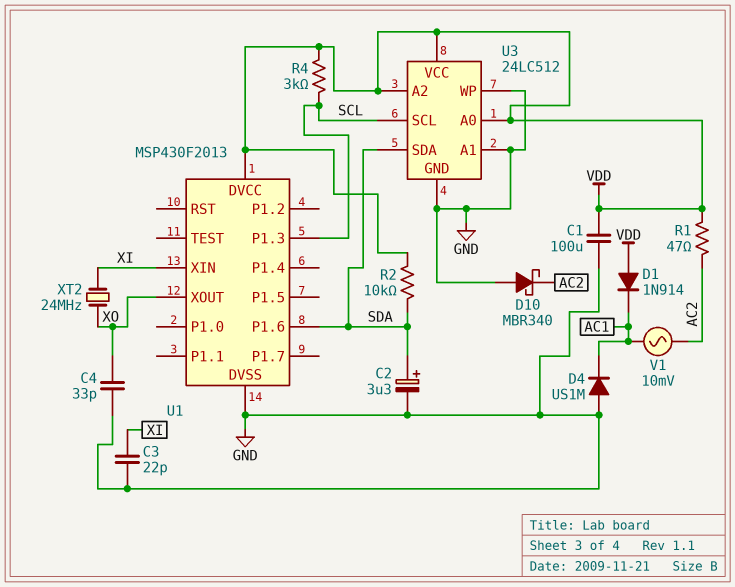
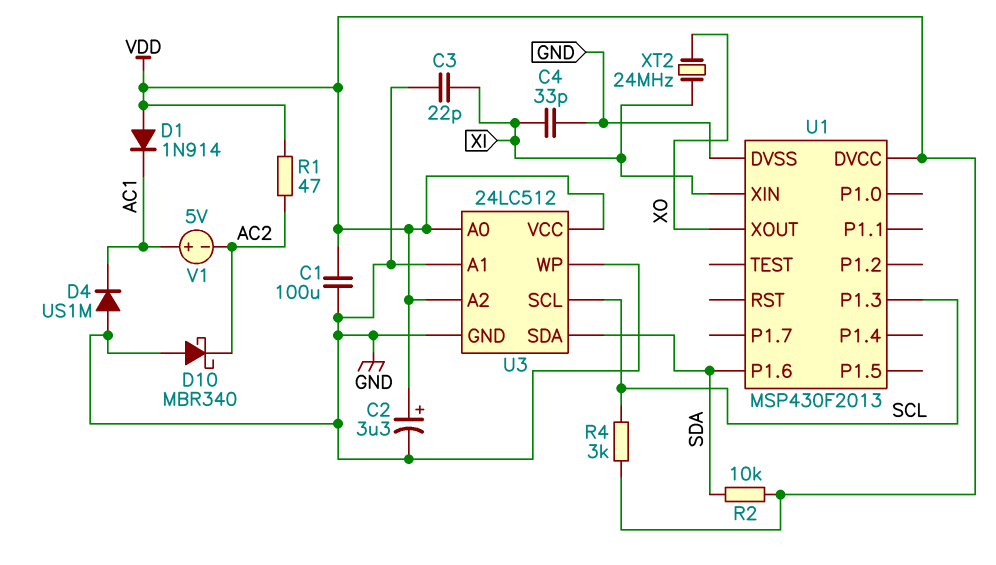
C2: 3.3uF (plus SDA, minus GND) -> 3.3uF (plus VDD, minus GND)
C4: 33pF (GND, XO) -> 33pF (GND, XI)
V1: AC 10mV (AC1, AC2) -> 5V (plus AC1, minus AC2)

